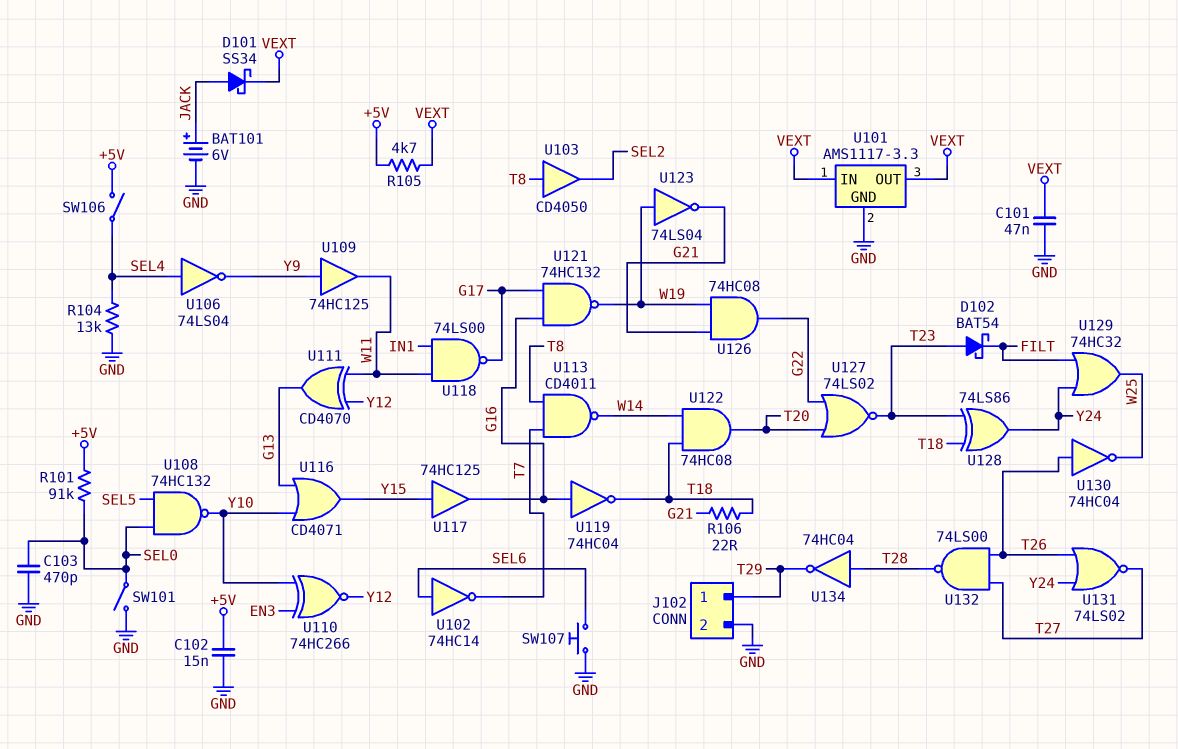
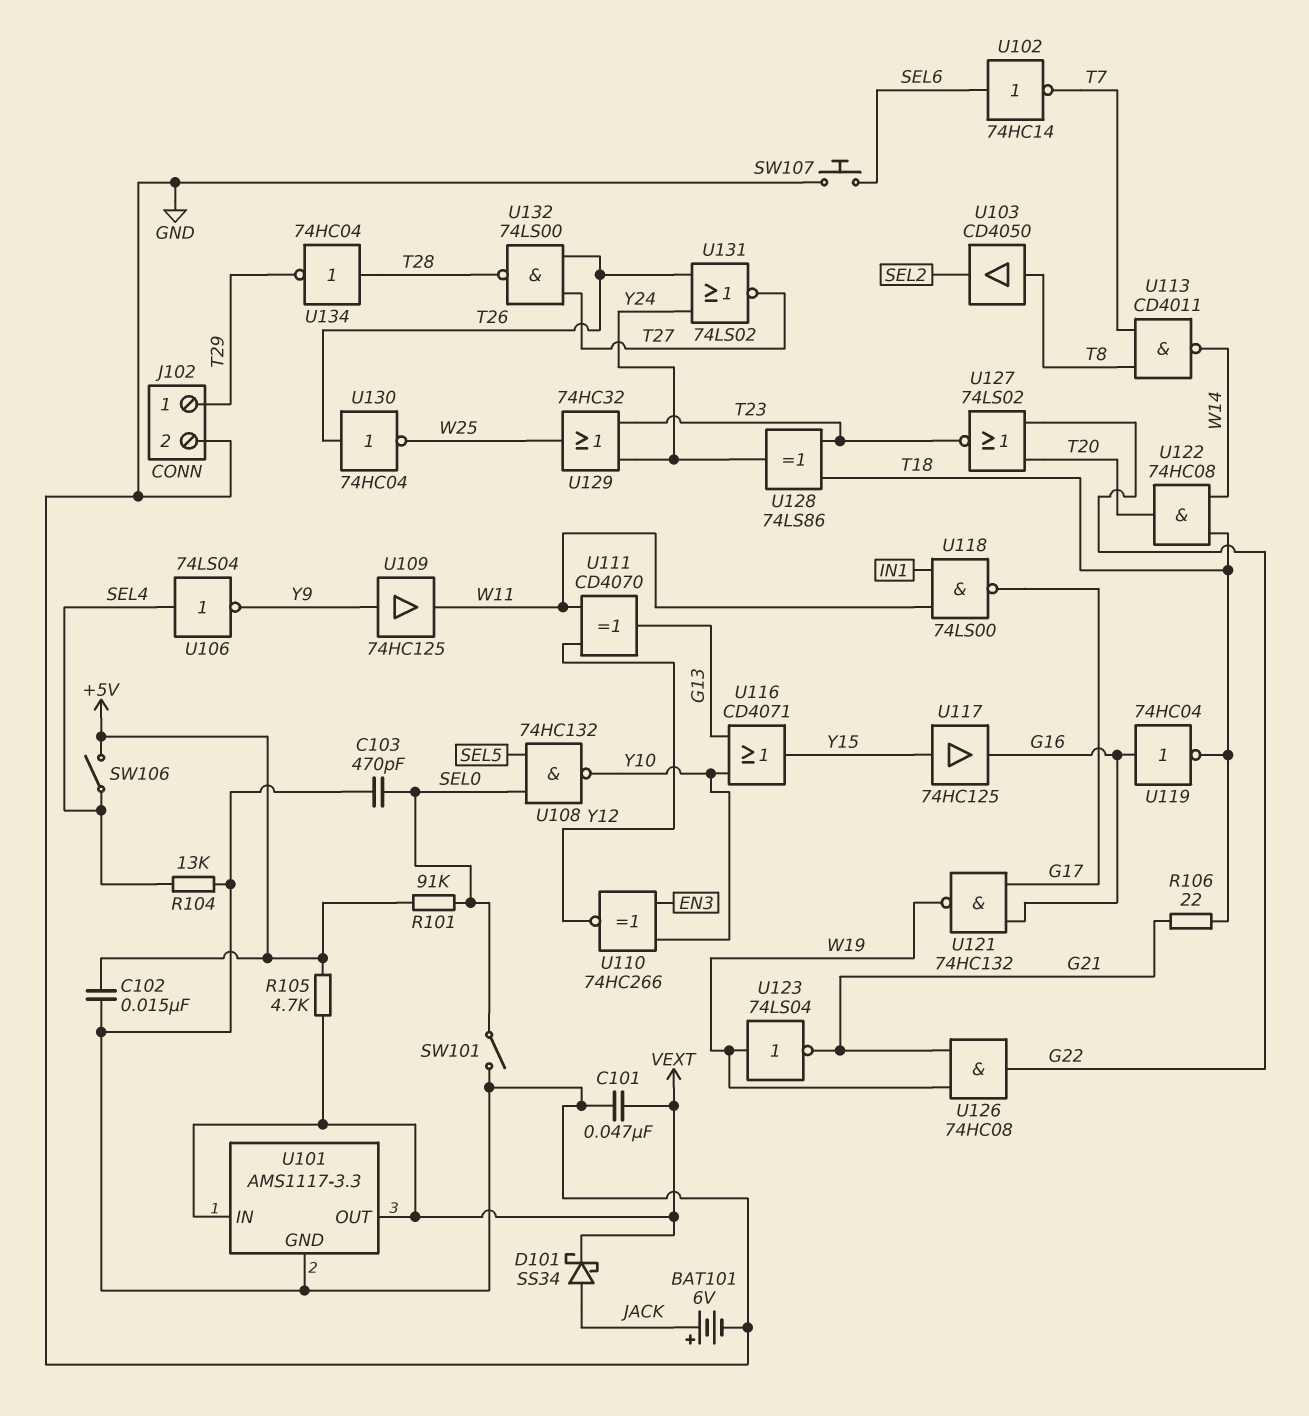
D102: schottky BAT54 (A T23, K FILT) -> none
U129: OR 74HC32 (in FILT, in Y24, out W25) -> OR 74HC32 (in T23, in Y24, out W25)

